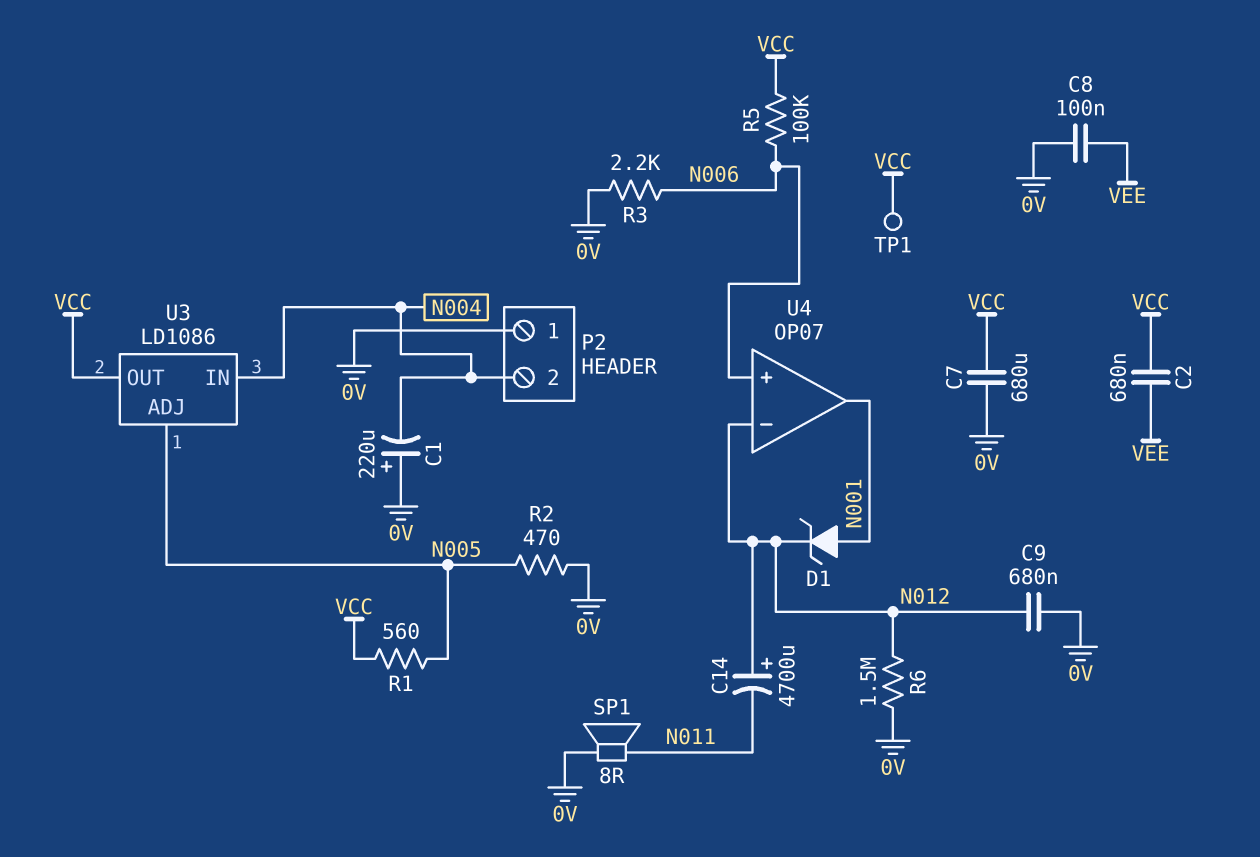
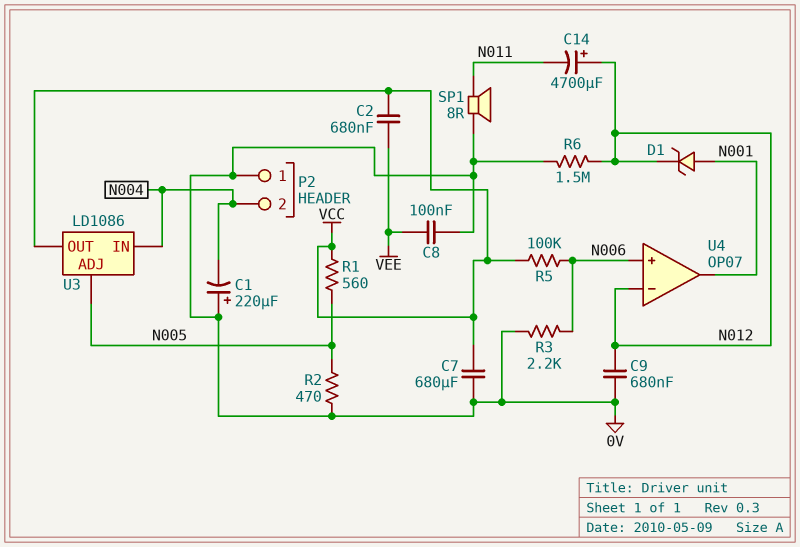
TP1: test point (VCC) -> none

